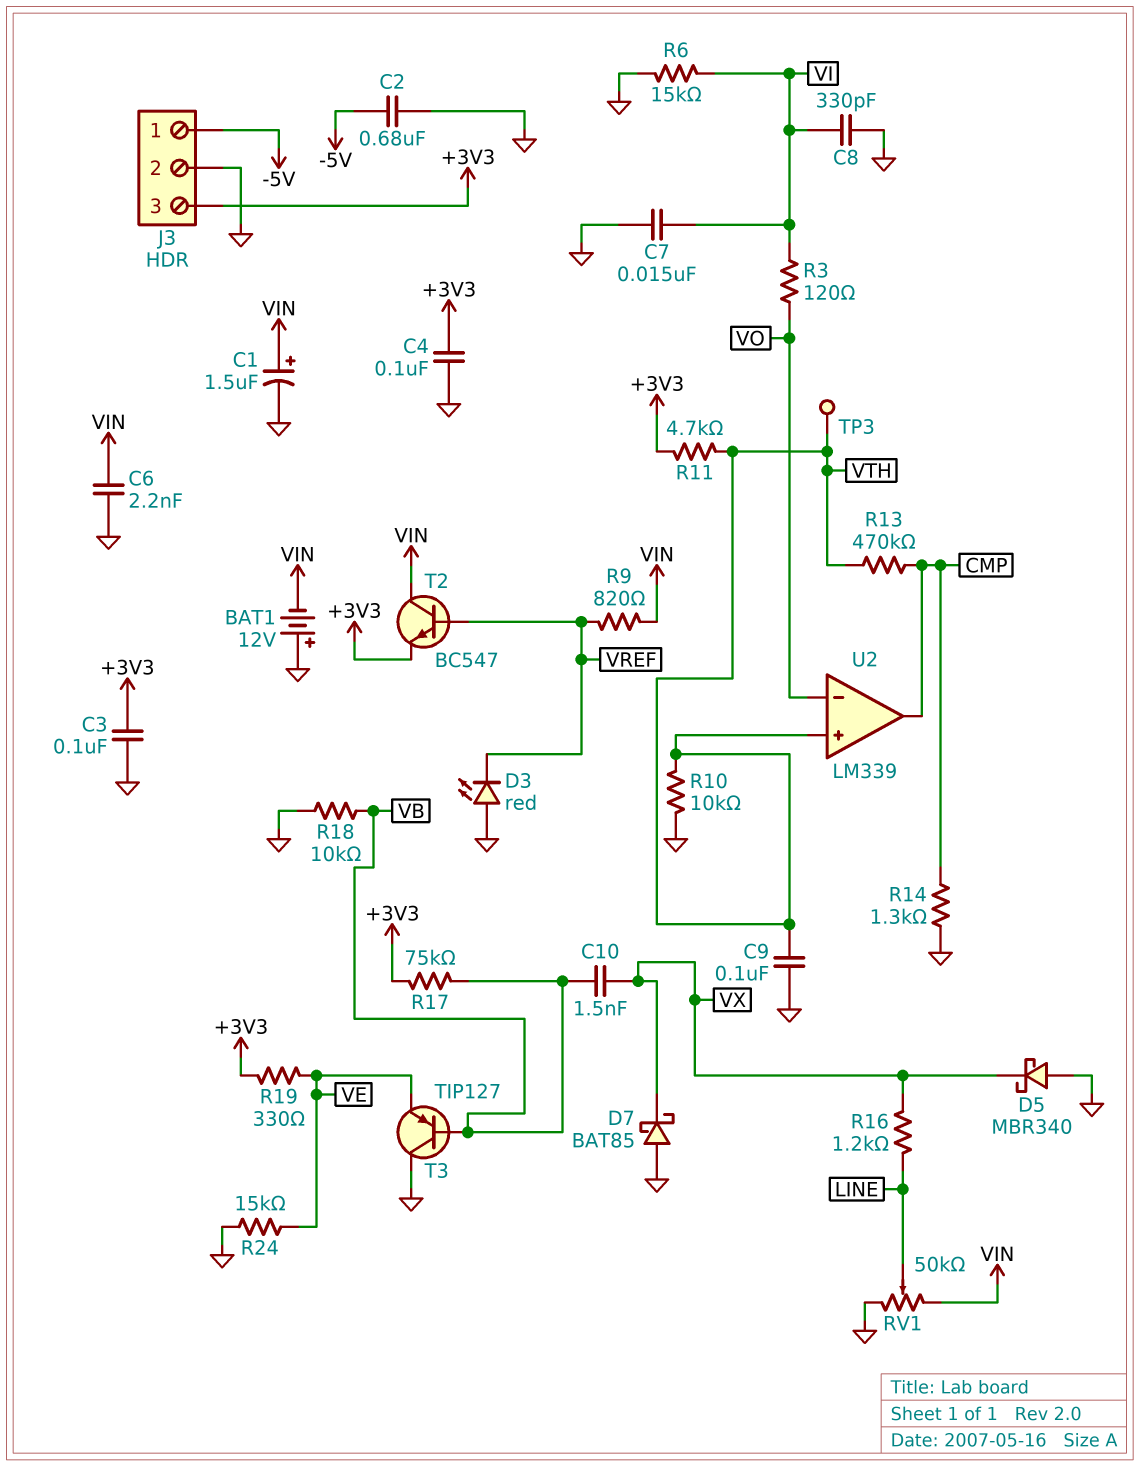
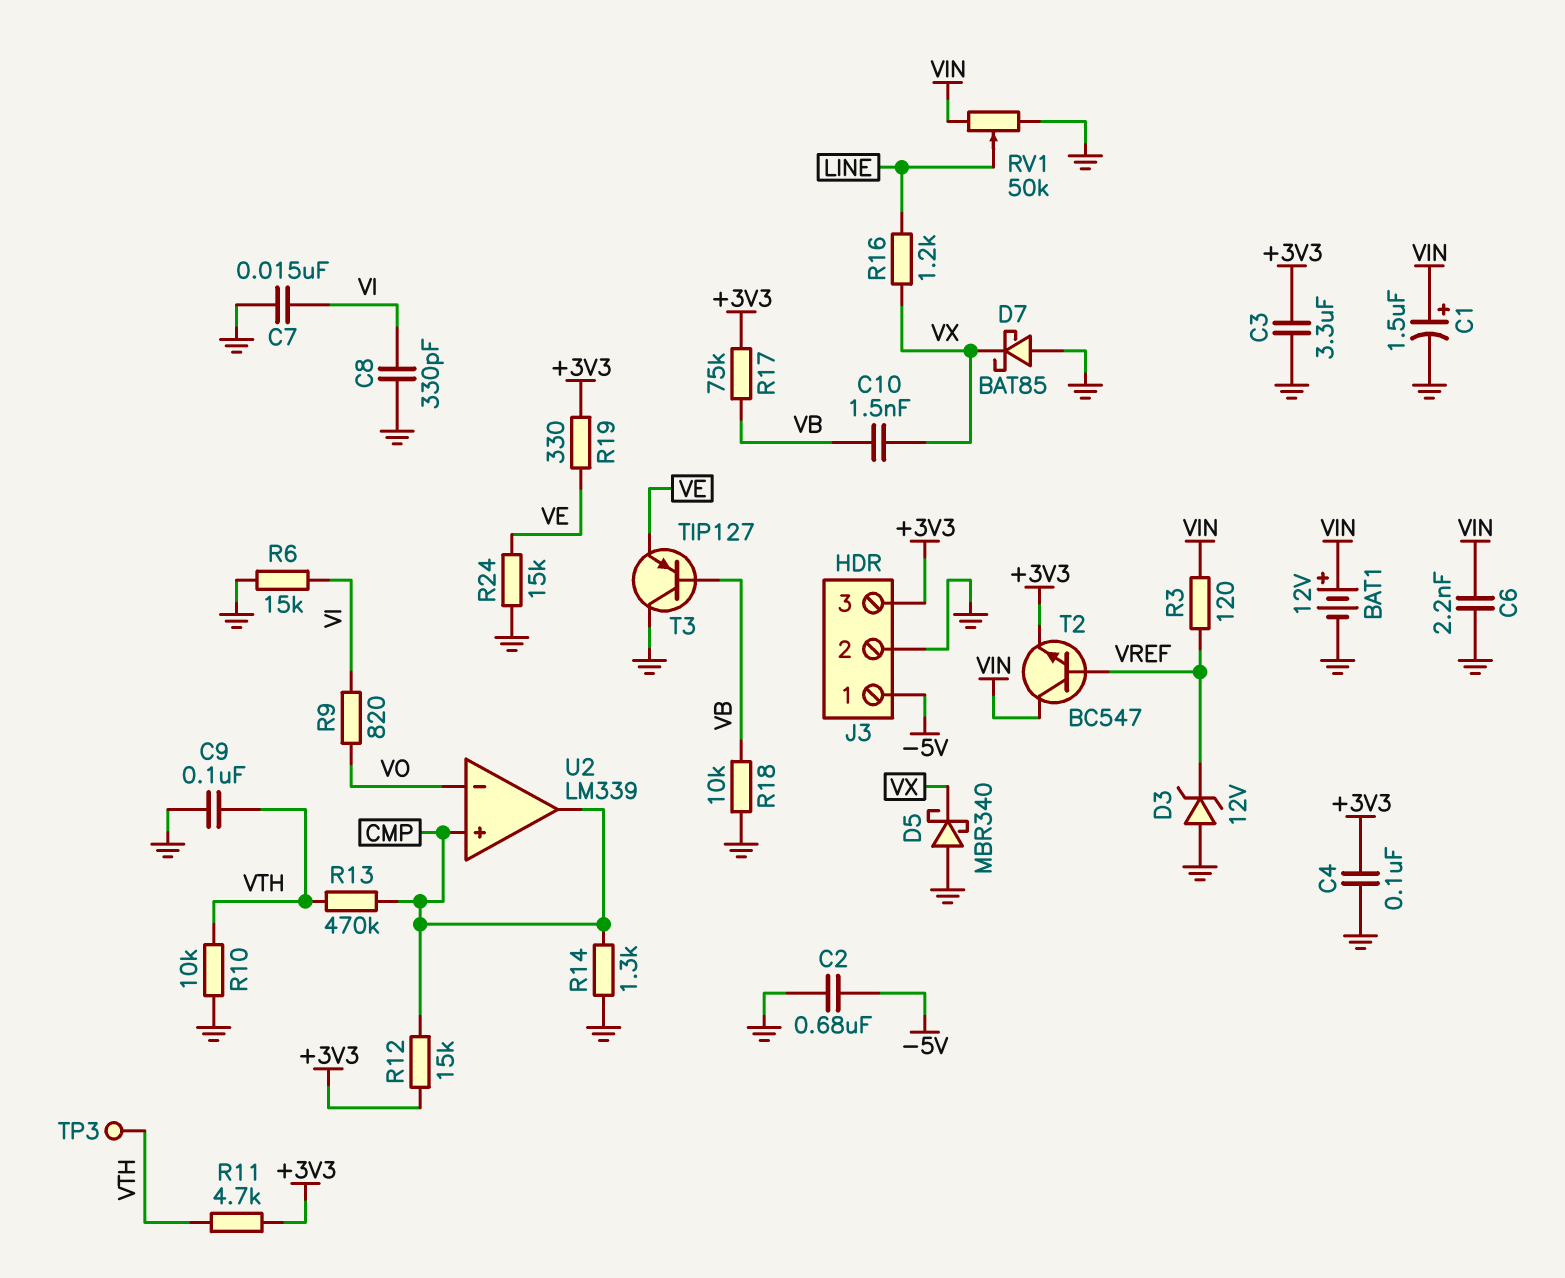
BAT1: 12V (plus GND, minus VIN) -> 12V (plus VIN, minus GND)
C3: 100nF (+3V3, GND) -> 3.3uF (+3V3, GND)
D3: LED red (A GND, K VREF) -> zener 12V (A GND, K VREF)
R3: 120 (VI, VO) -> 120 (VIN, VREF)
R9: 820 (VIN, VREF) -> 820 (VI, VO)
R12: none -> 15k (+3V3, CMP)
U2 pin in+: VTH -> CMP

